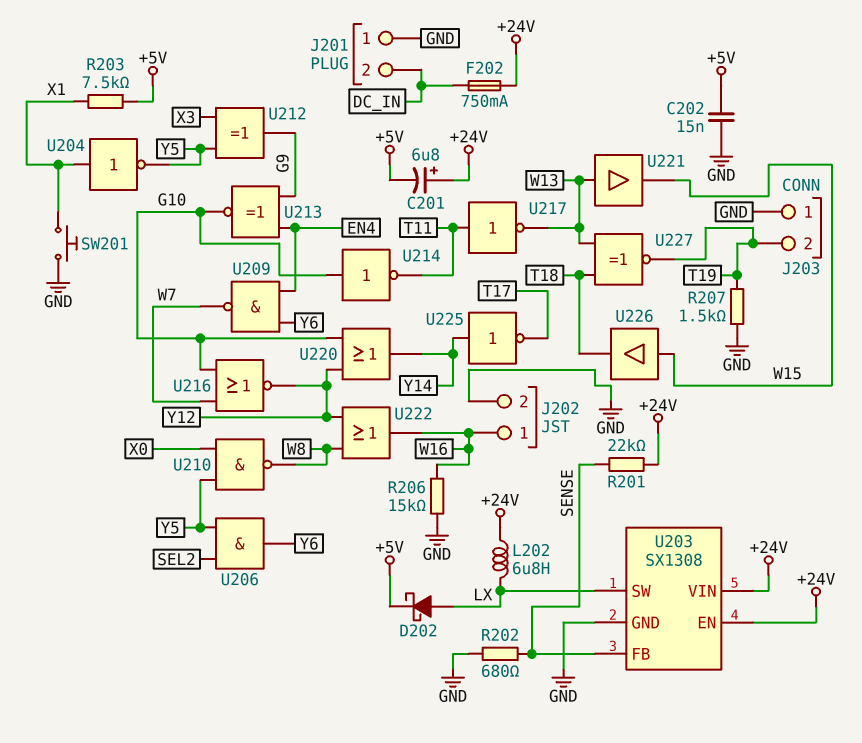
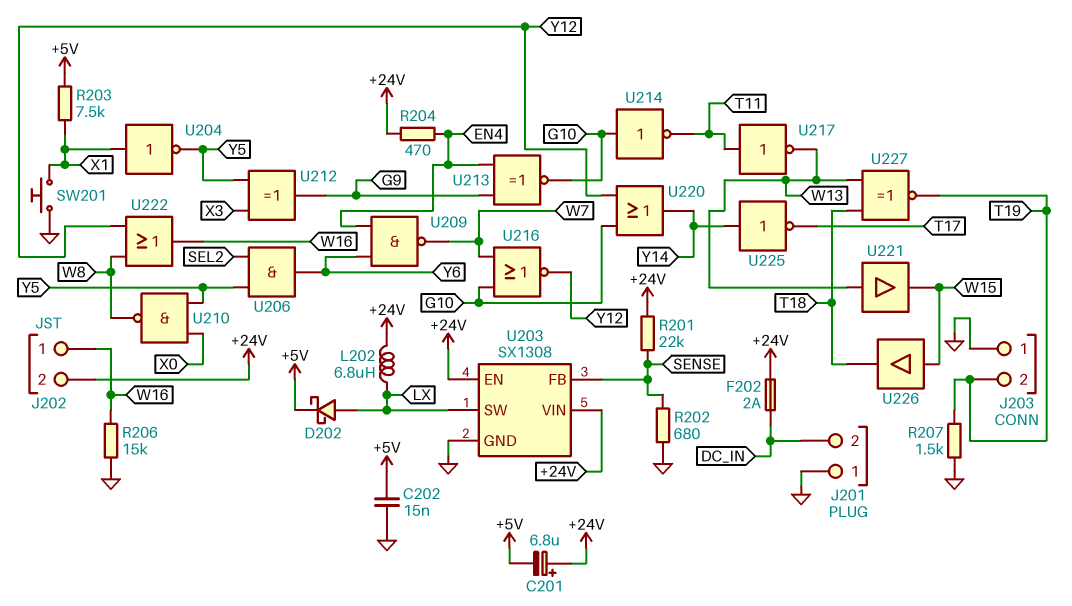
F202: 750mA (+24V, DC_IN) -> 2A (+24V, DC_IN)
J202 pin 2: GND -> +24V
R204: none -> 470 (+24V, EN4)

